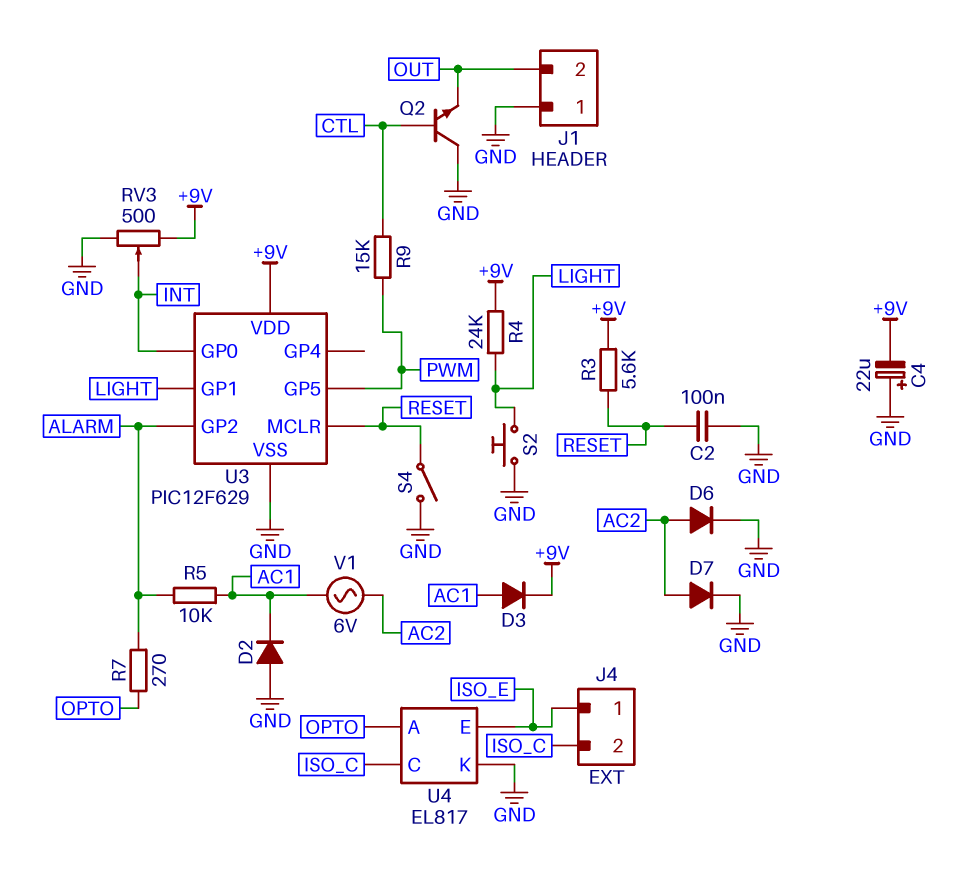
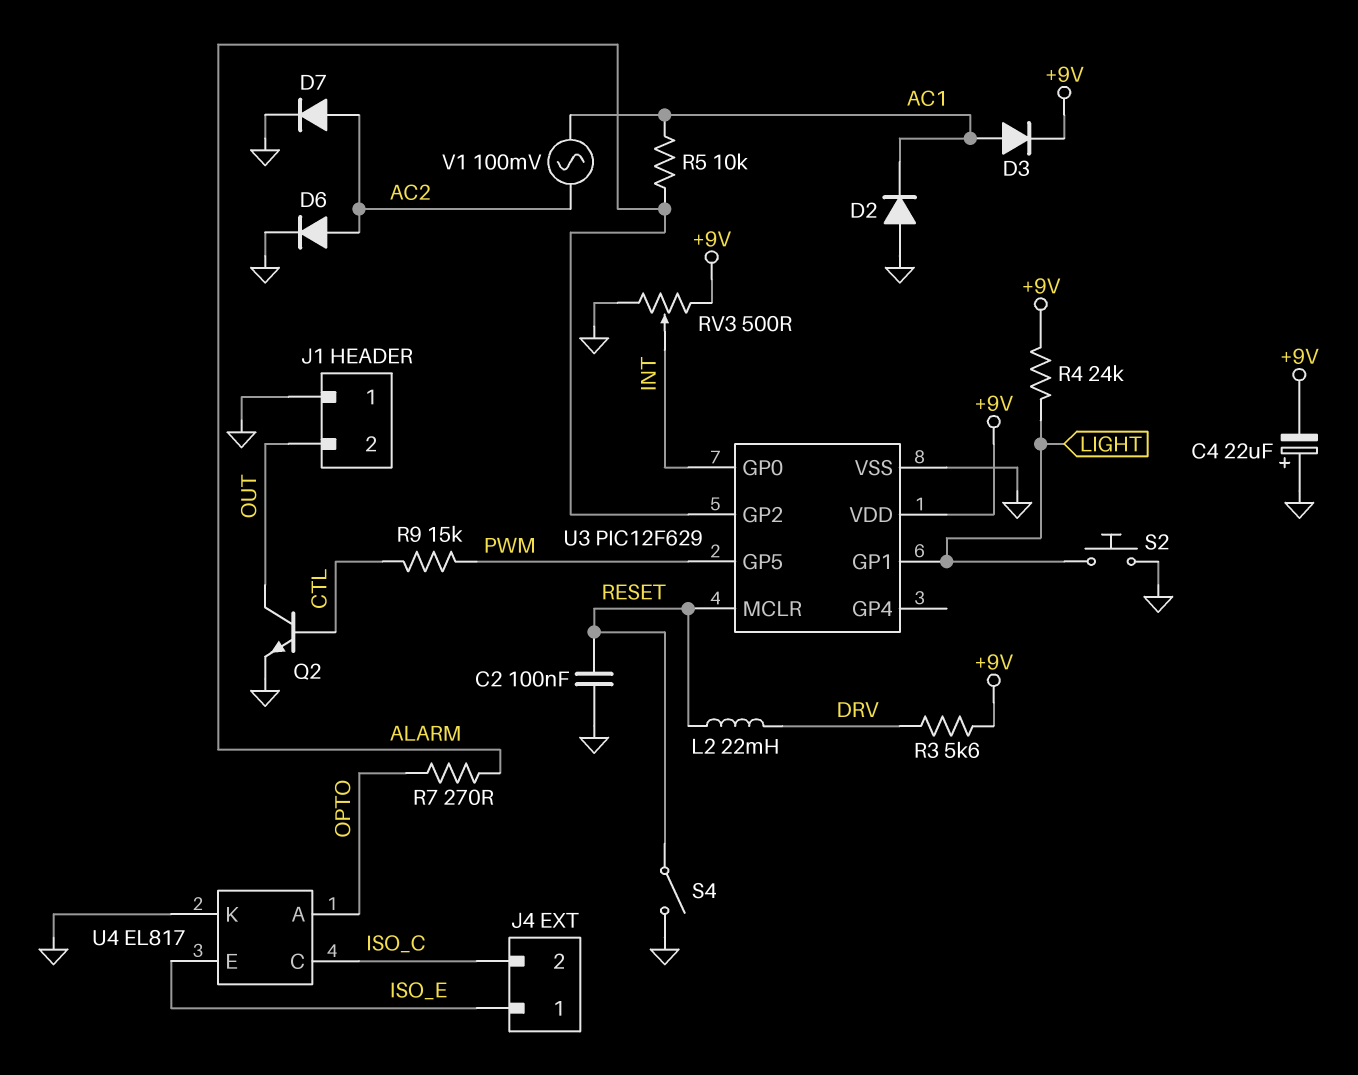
L2: none -> 22mH (DRV, RESET)
Q2: NPN (B CTL, C GND, E OUT) -> NPN (B CTL, C OUT, E GND)
R3: 5.6k (+9V, RESET) -> 5.6k (+9V, DRV)
V1: AC 6V (AC1, AC2) -> AC 100mV (AC1, AC2)

